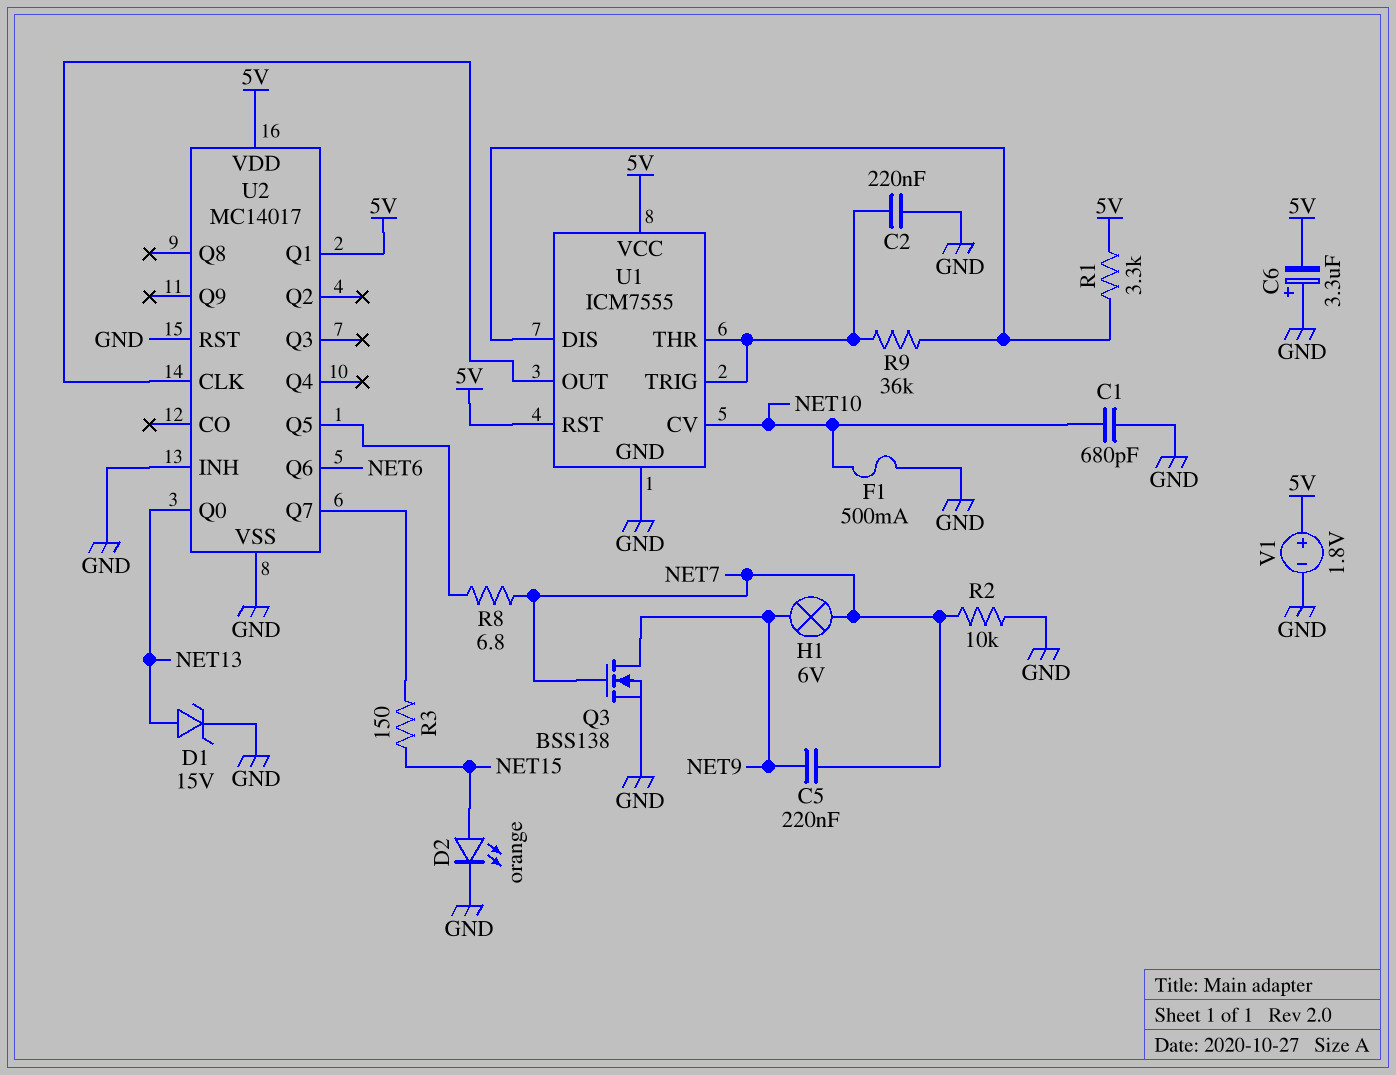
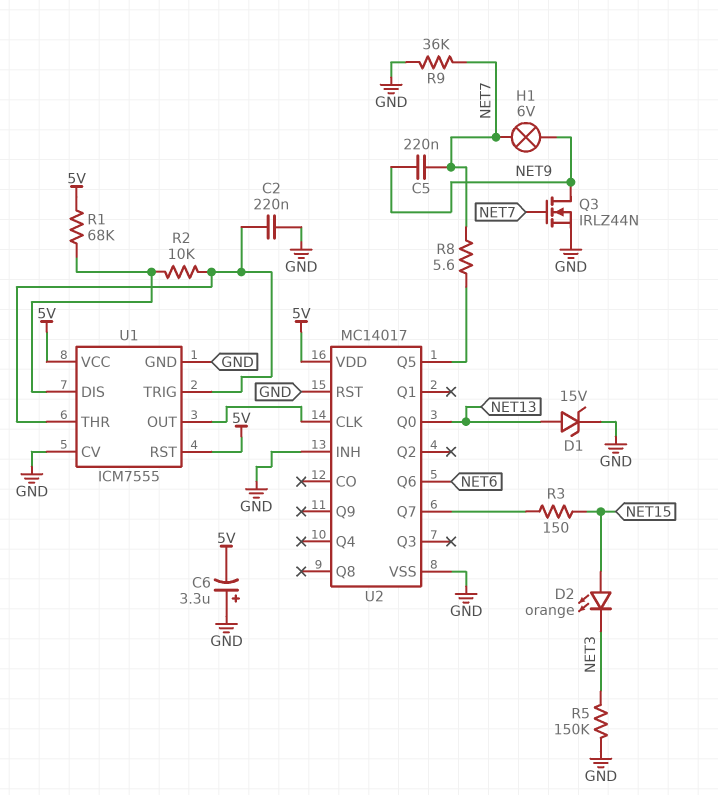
C1: 680pF (GND, NET10) -> none
D2: LED orange (A NET15, K GND) -> LED orange (A NET15, K NET3)
F1: 500mA (GND, NET10) -> none
Q3: NMOS BSS138 (G NET7, D NET9, S GND) -> NMOS IRLZ44N (G NET7, D NET9, S GND)
R1: 3.3k (5V, U1/DIS) -> 68k (5V, U1/DIS)
R2: 10k (GND, NET7) -> 10k (U1/DIS, U1/THR)
R5: none -> 150k (GND, NET3)
R8: 6.8 (NET7, U2/Q5) -> 5.6 (NET7, U2/Q5)
R9: 36k (U1/DIS, U1/THR) -> 36k (GND, NET7)
U1 pin CV: NET10 -> GND
U2 pin Q1: 5V -> none
V1: 1.8V (plus 5V, minus GND) -> none

